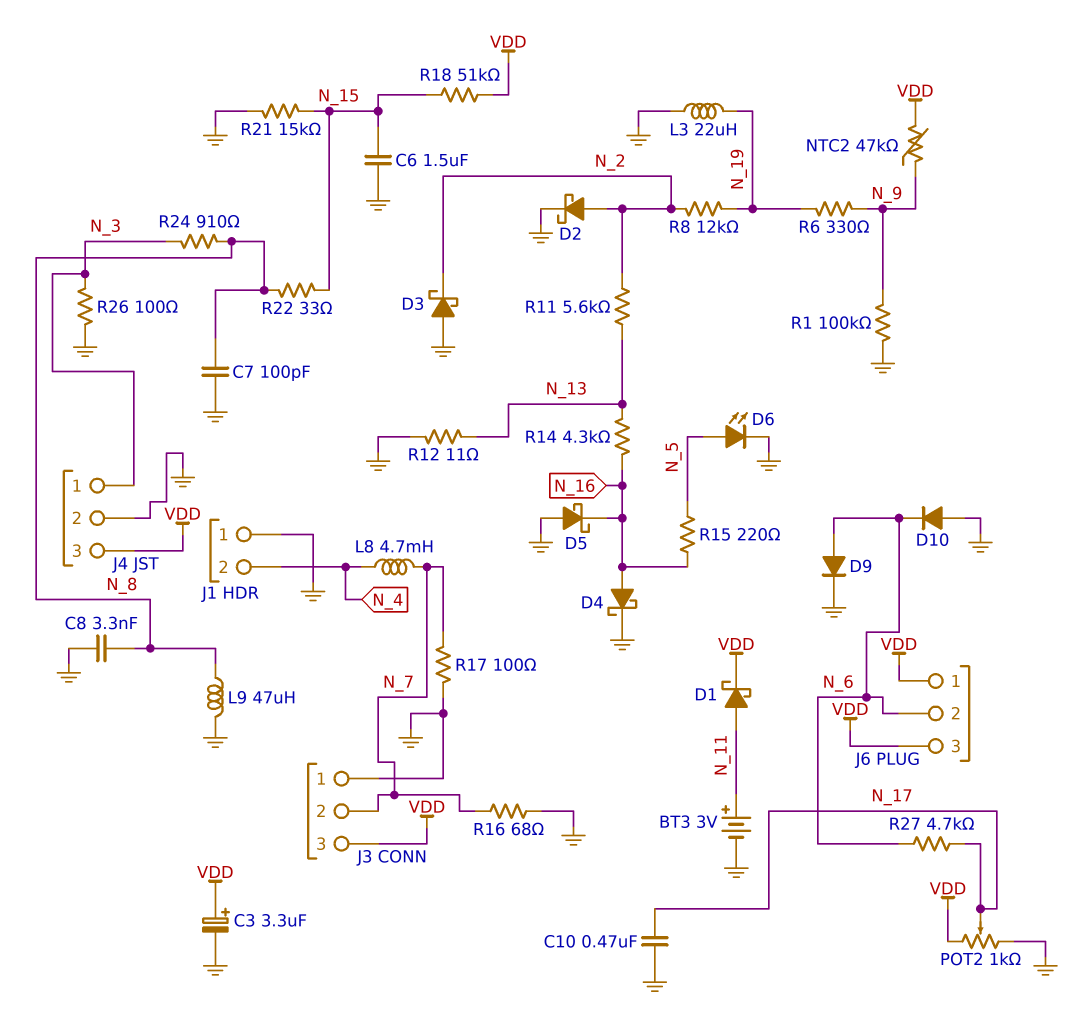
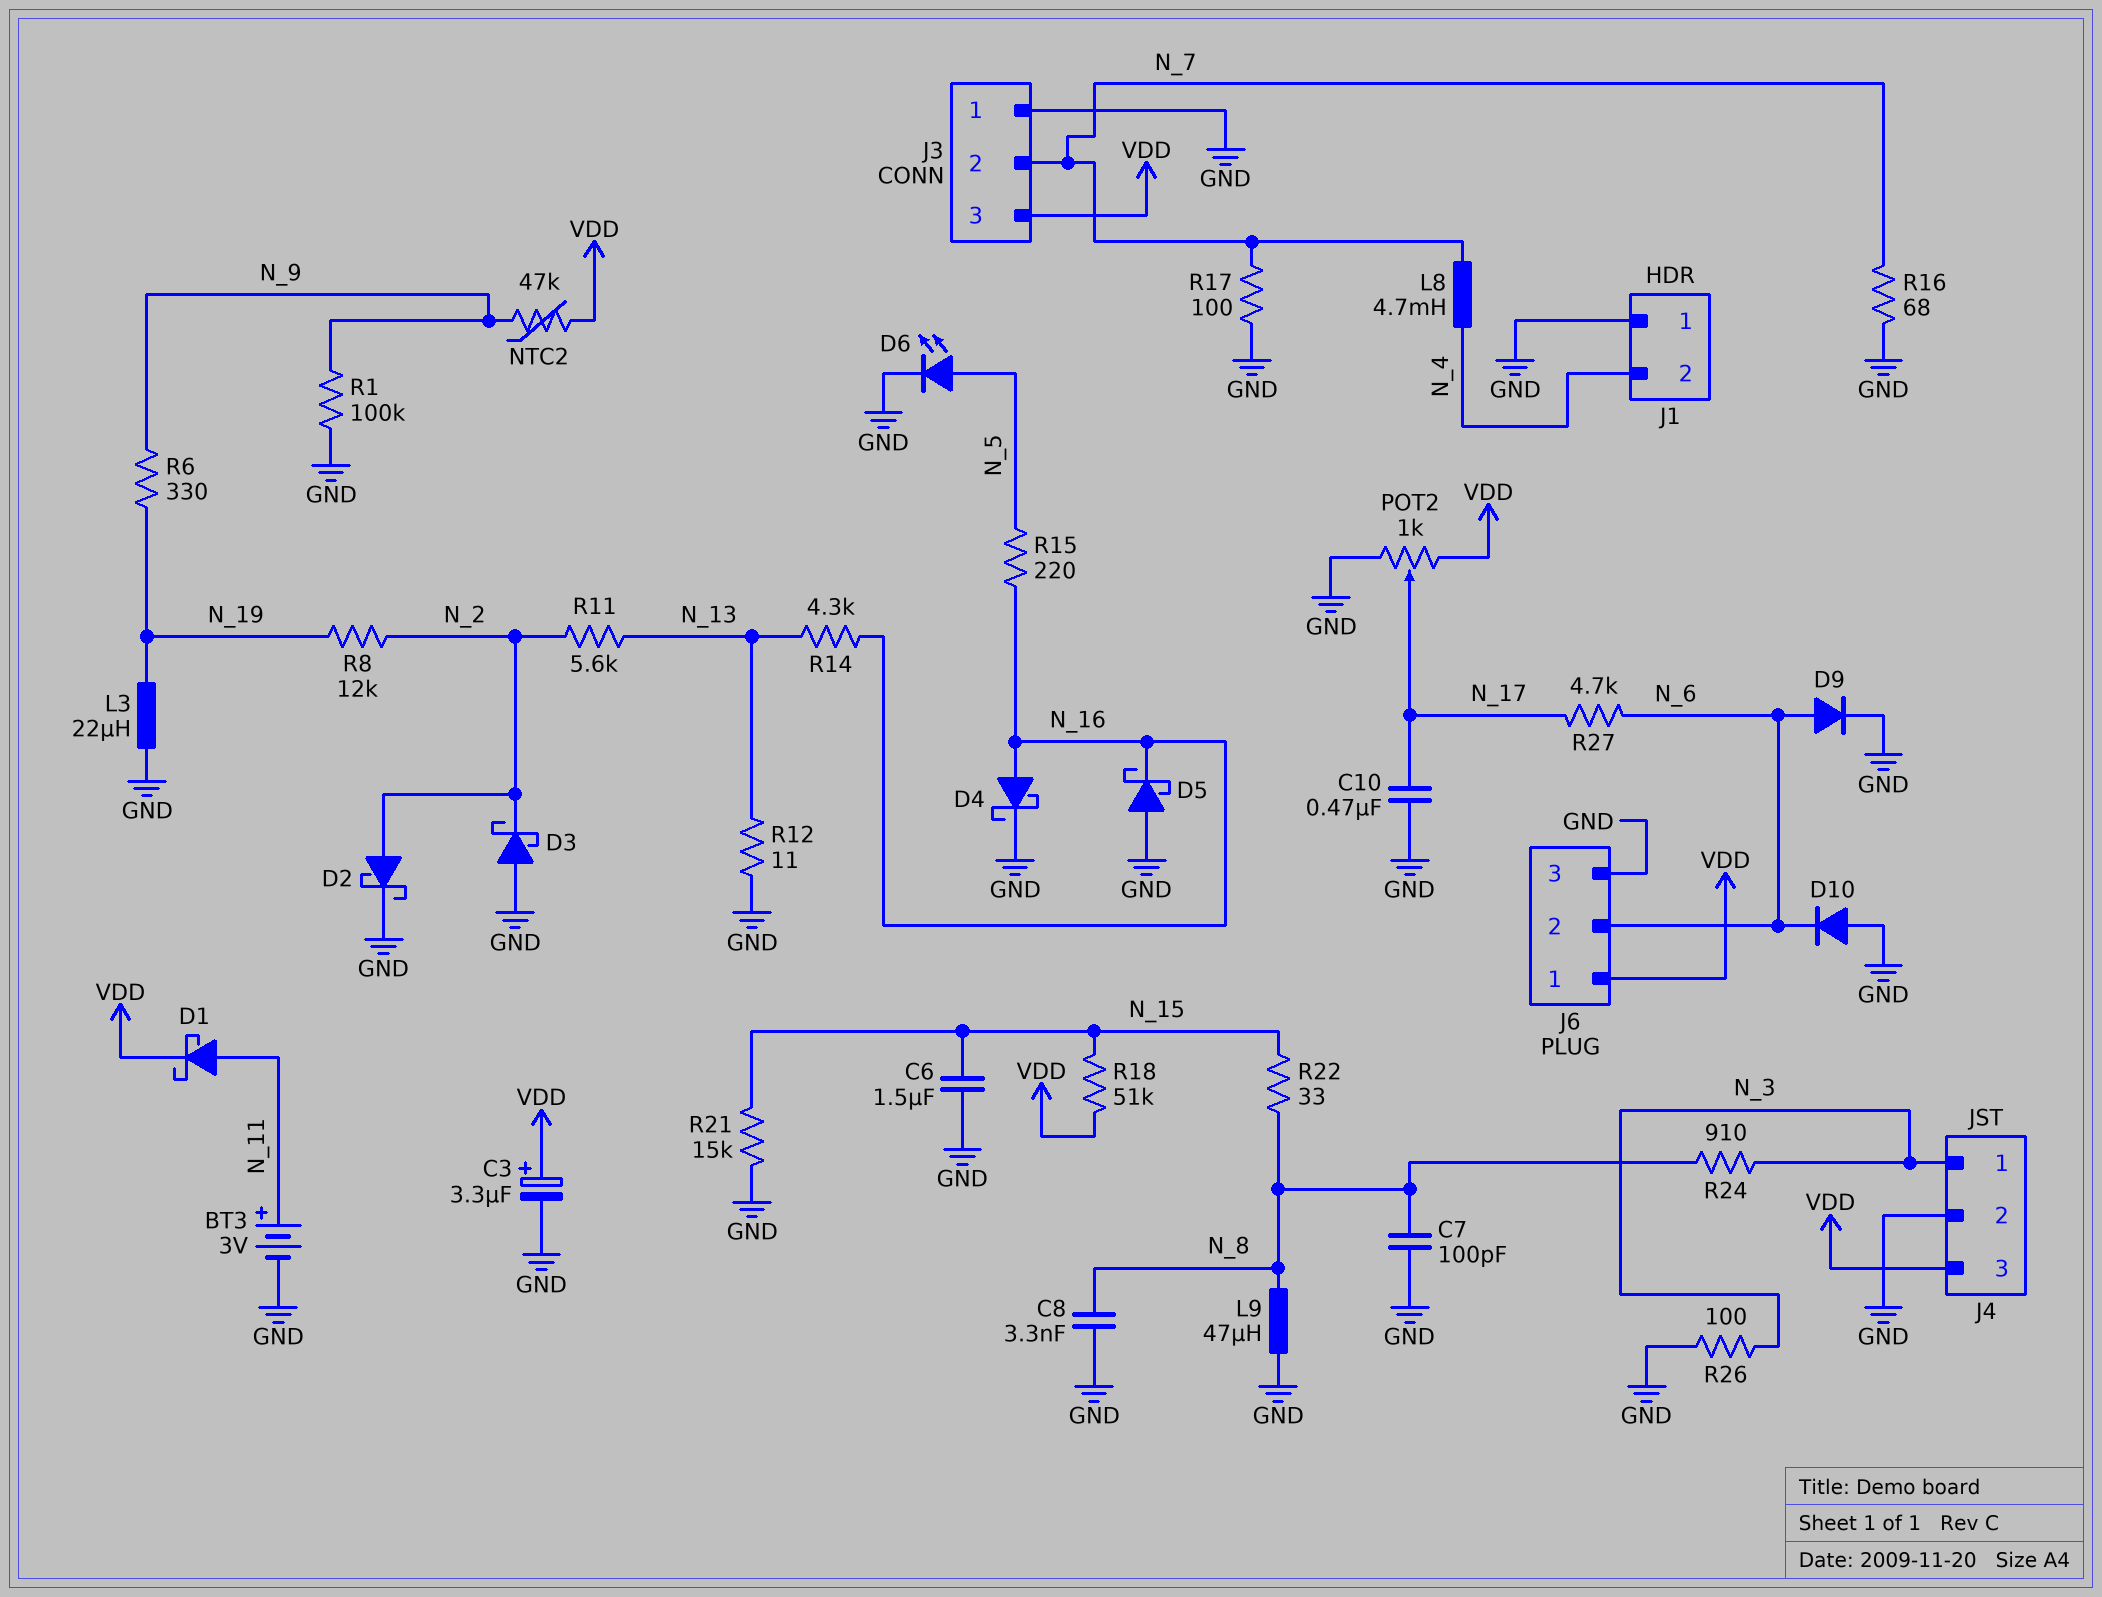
J6 pin 3: VDD -> GND

